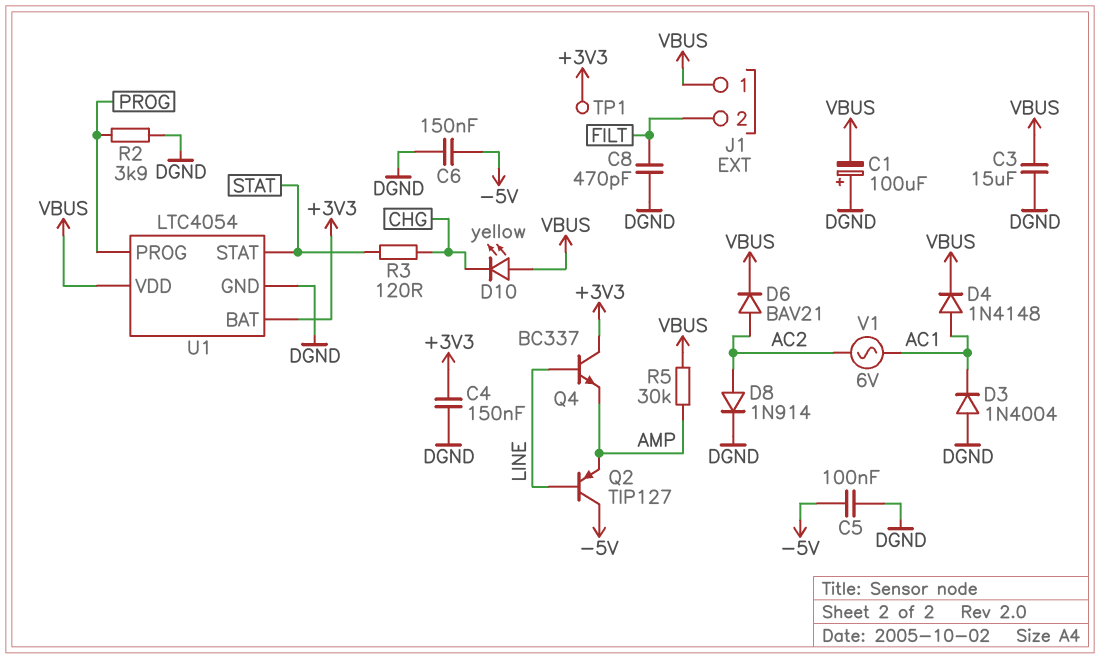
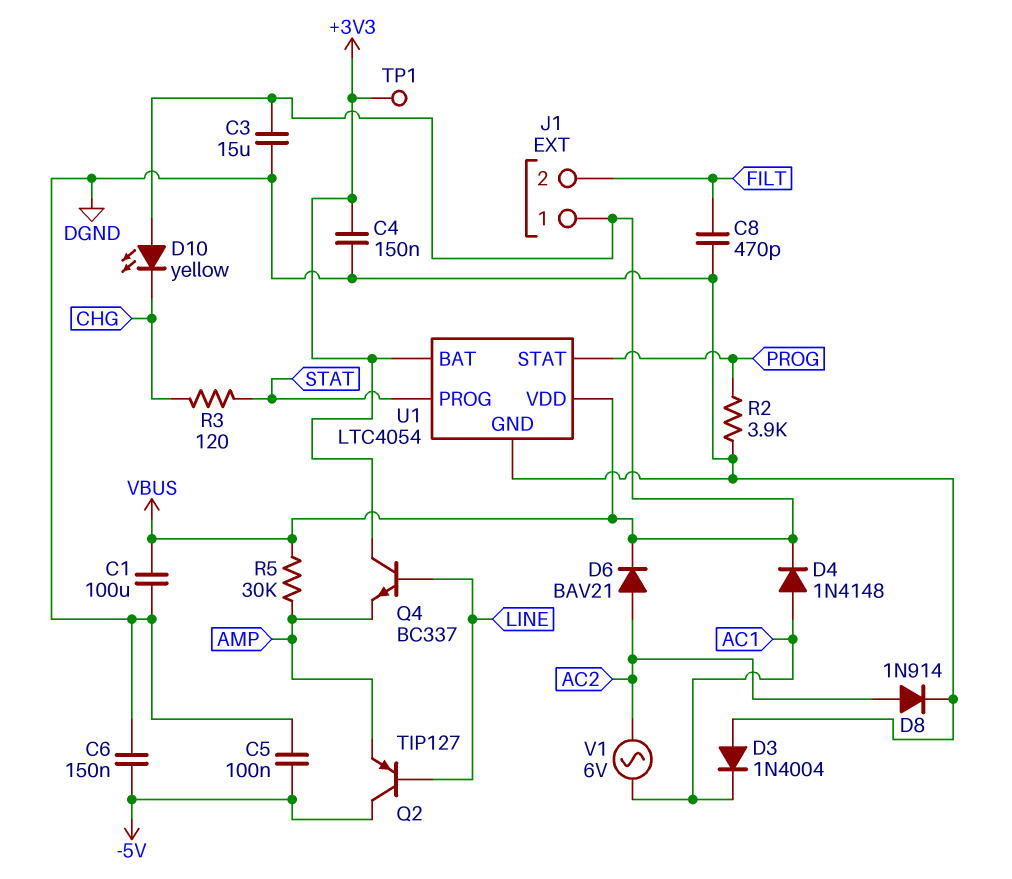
C1: 100uF (plus DGND, minus VBUS) -> 100uF (DGND, VBUS)
U1 pin PROG: PROG -> STAT
U1 pin STAT: STAT -> PROG

